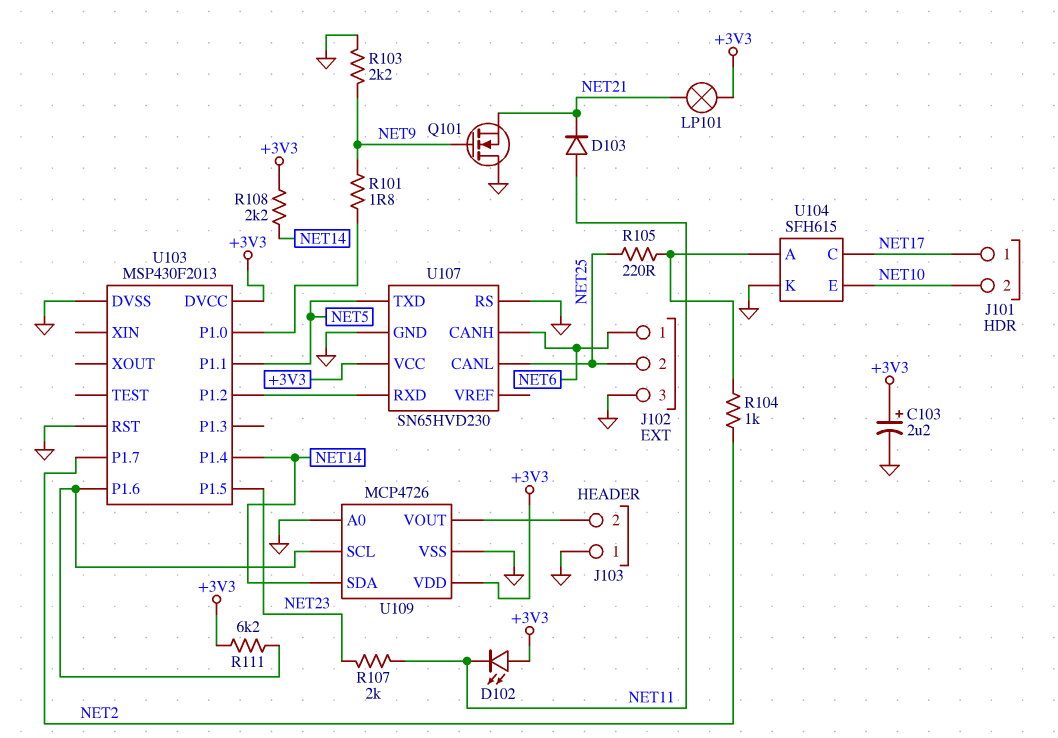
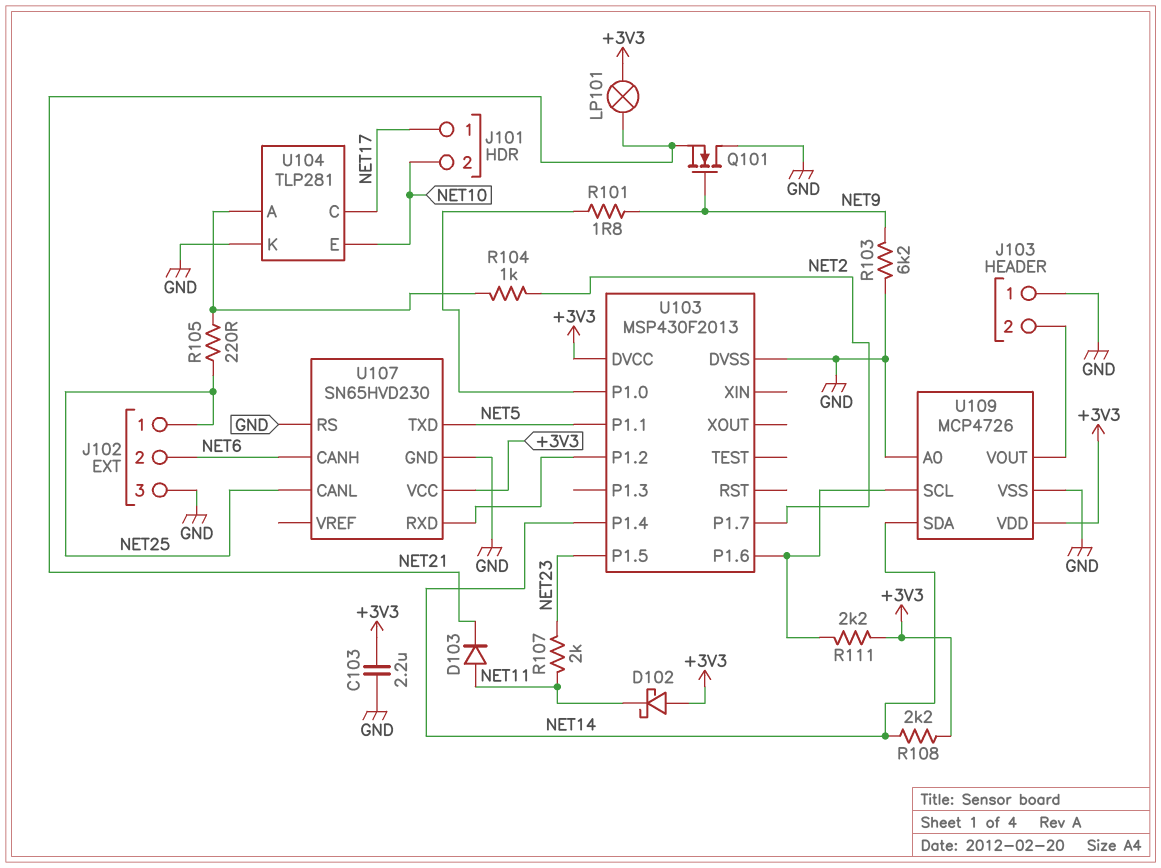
C103: 2.2uF (plus +3V3, minus GND) -> 2.2uF (+3V3, GND)
D102: LED (A +3V3, K NET11) -> schottky (A +3V3, K NET11)
J102 pin 1: NET6 -> NET25
J102 pin 2: NET25 -> NET6
R103: 2.2k (GND, NET9) -> 6.2k (GND, NET9)
R111: 6.2k (+3V3, U103/P1.6) -> 2.2k (+3V3, U103/P1.6)
U103 pin RST: GND -> none
U104: SFH615 -> TLP281

